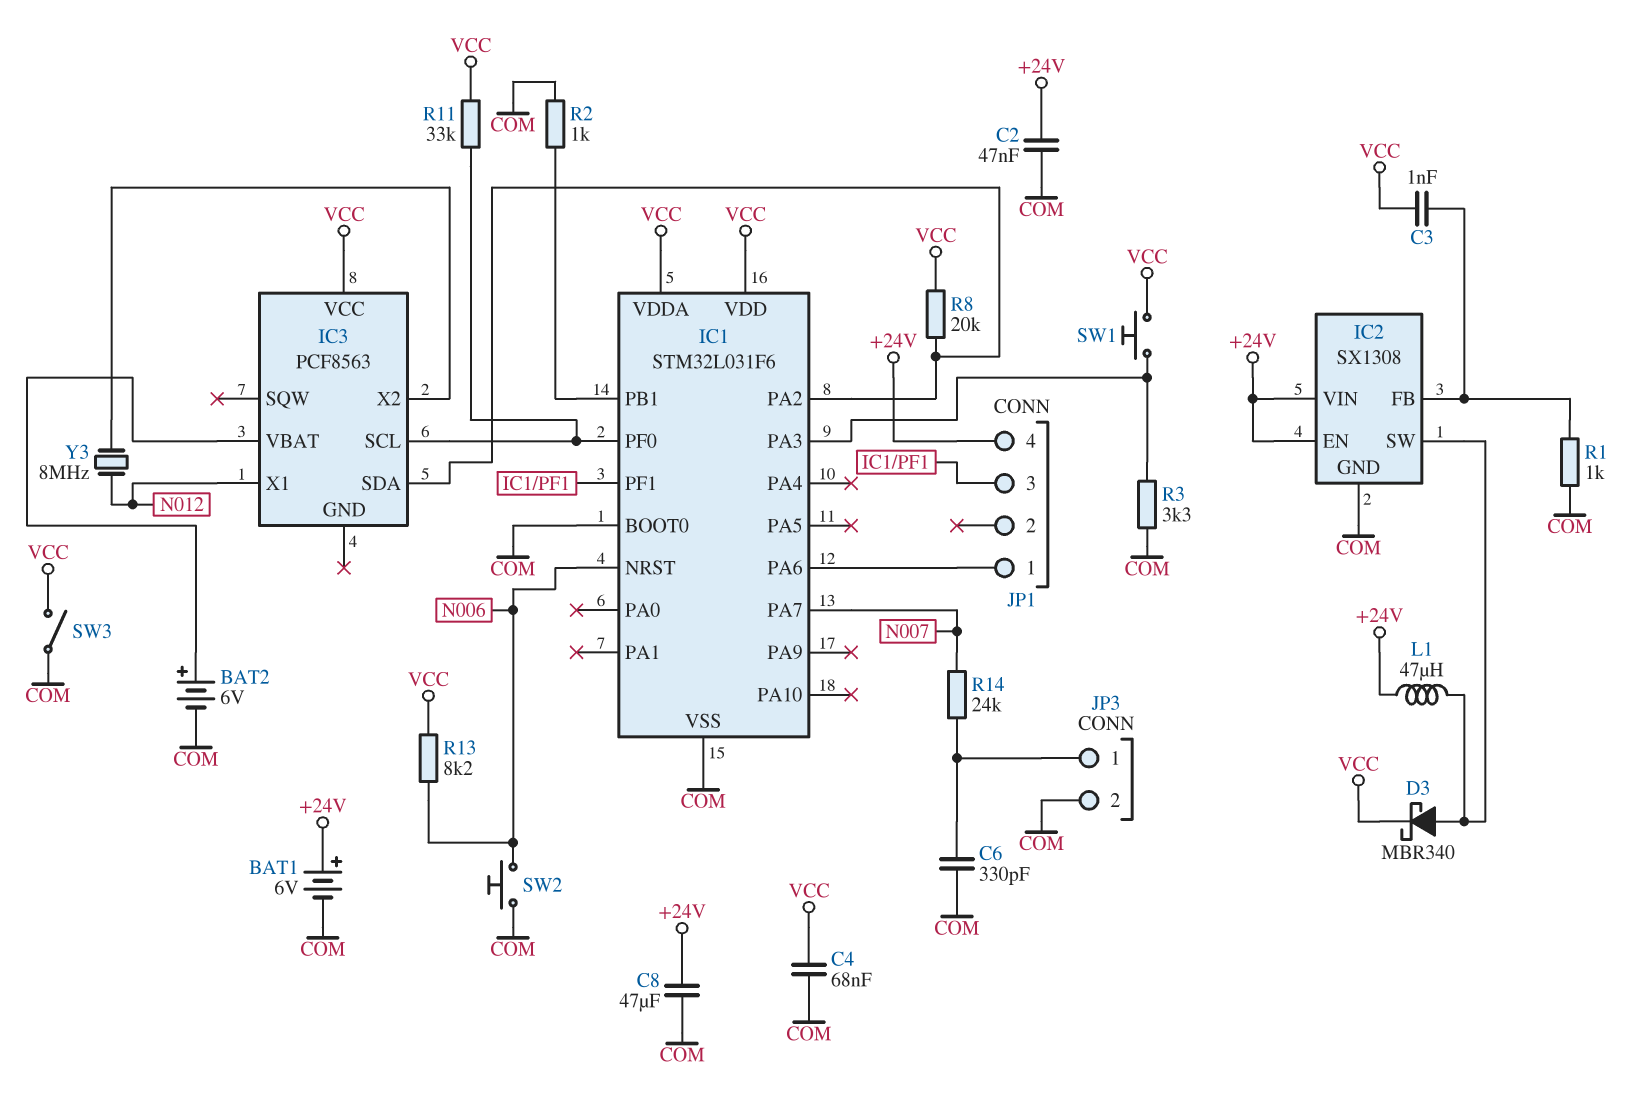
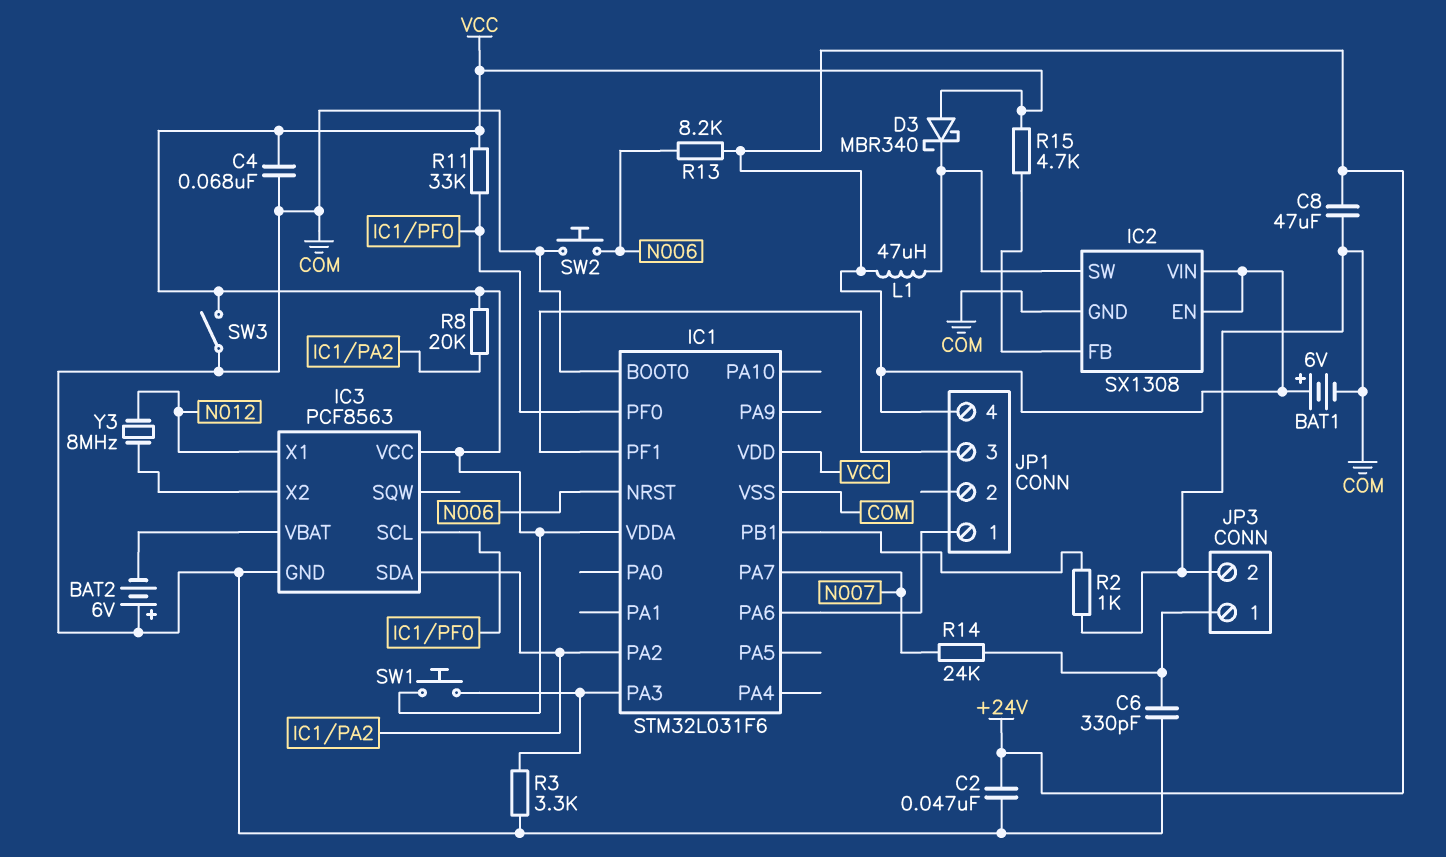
BAT2: 6V (plus IC3/VBAT, minus COM) -> 6V (plus COM, minus IC3/VBAT)
C3: 1nF (IC2/FB, VCC) -> none
D3: schottky MBR340 (A IC2/SW, K VCC) -> schottky MBR340 (A VCC, K IC2/SW)
IC3 pin GND: none -> COM
R1: 1k (COM, IC2/FB) -> none
R13: 8.2k (N006, VCC) -> 8.2k (+24V, N006)
R15: none -> 4.7k (IC2/FB, VCC)

